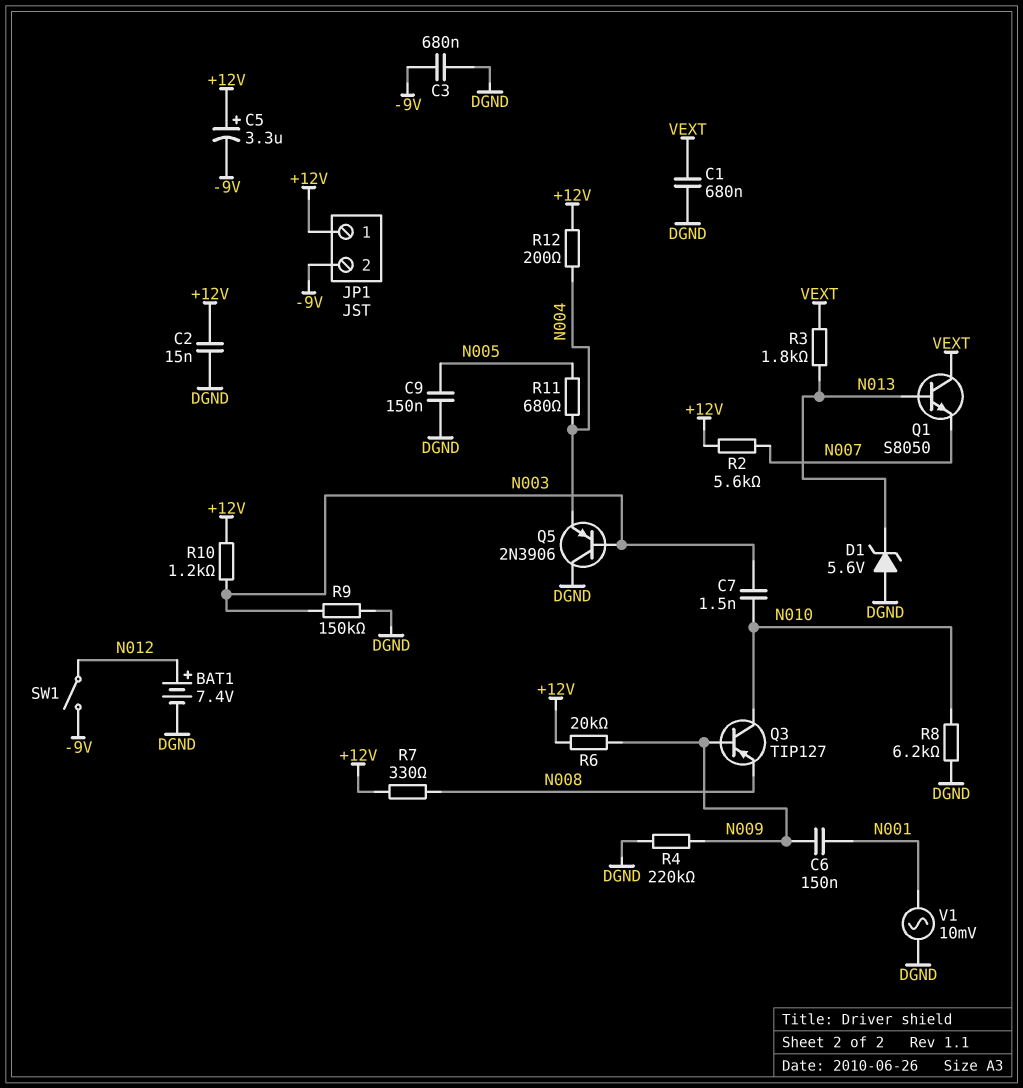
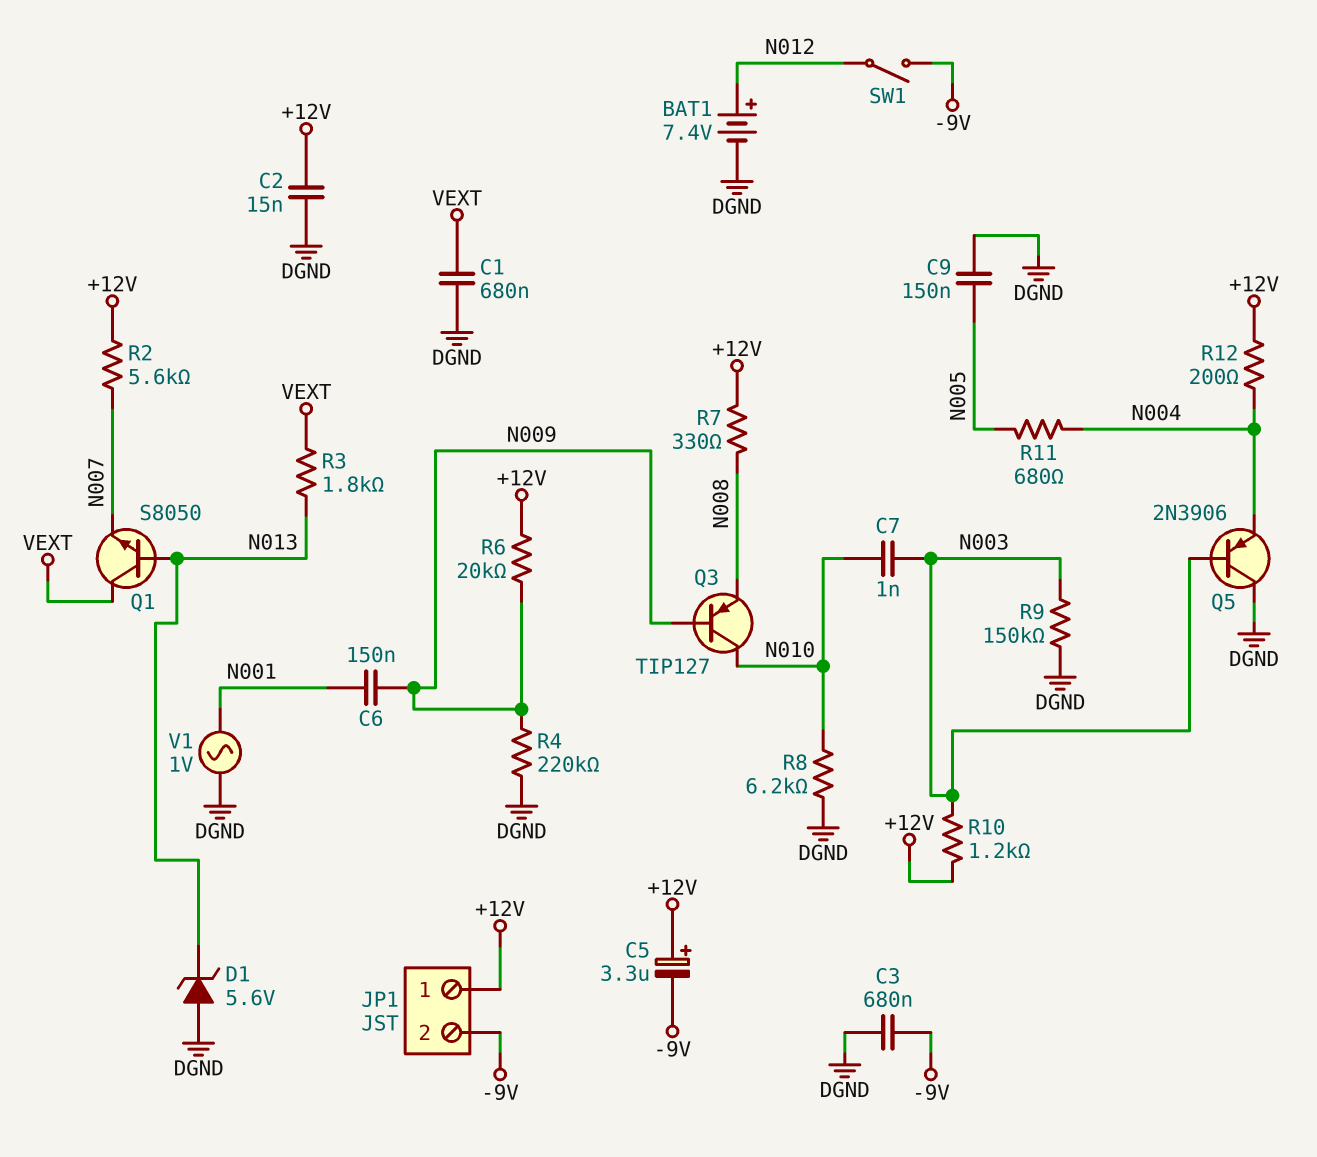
C7: 1.5nF (N003, N010) -> 1nF (N003, N010)
V1: AC 10mV (DGND, N001) -> AC 1V (DGND, N001)

